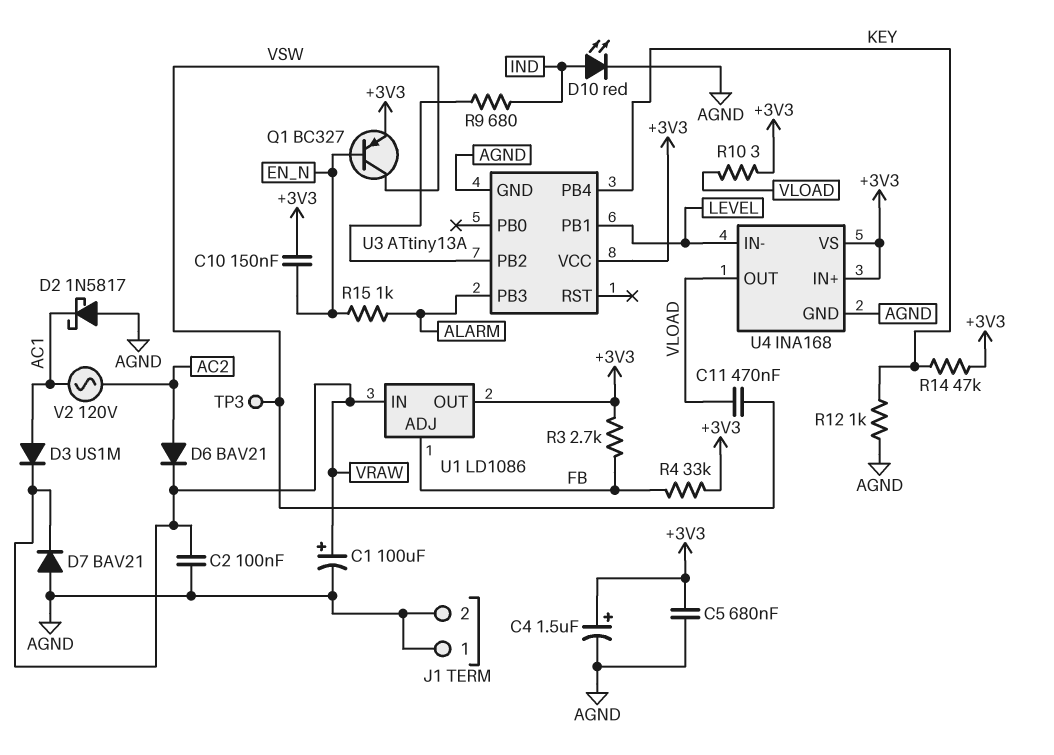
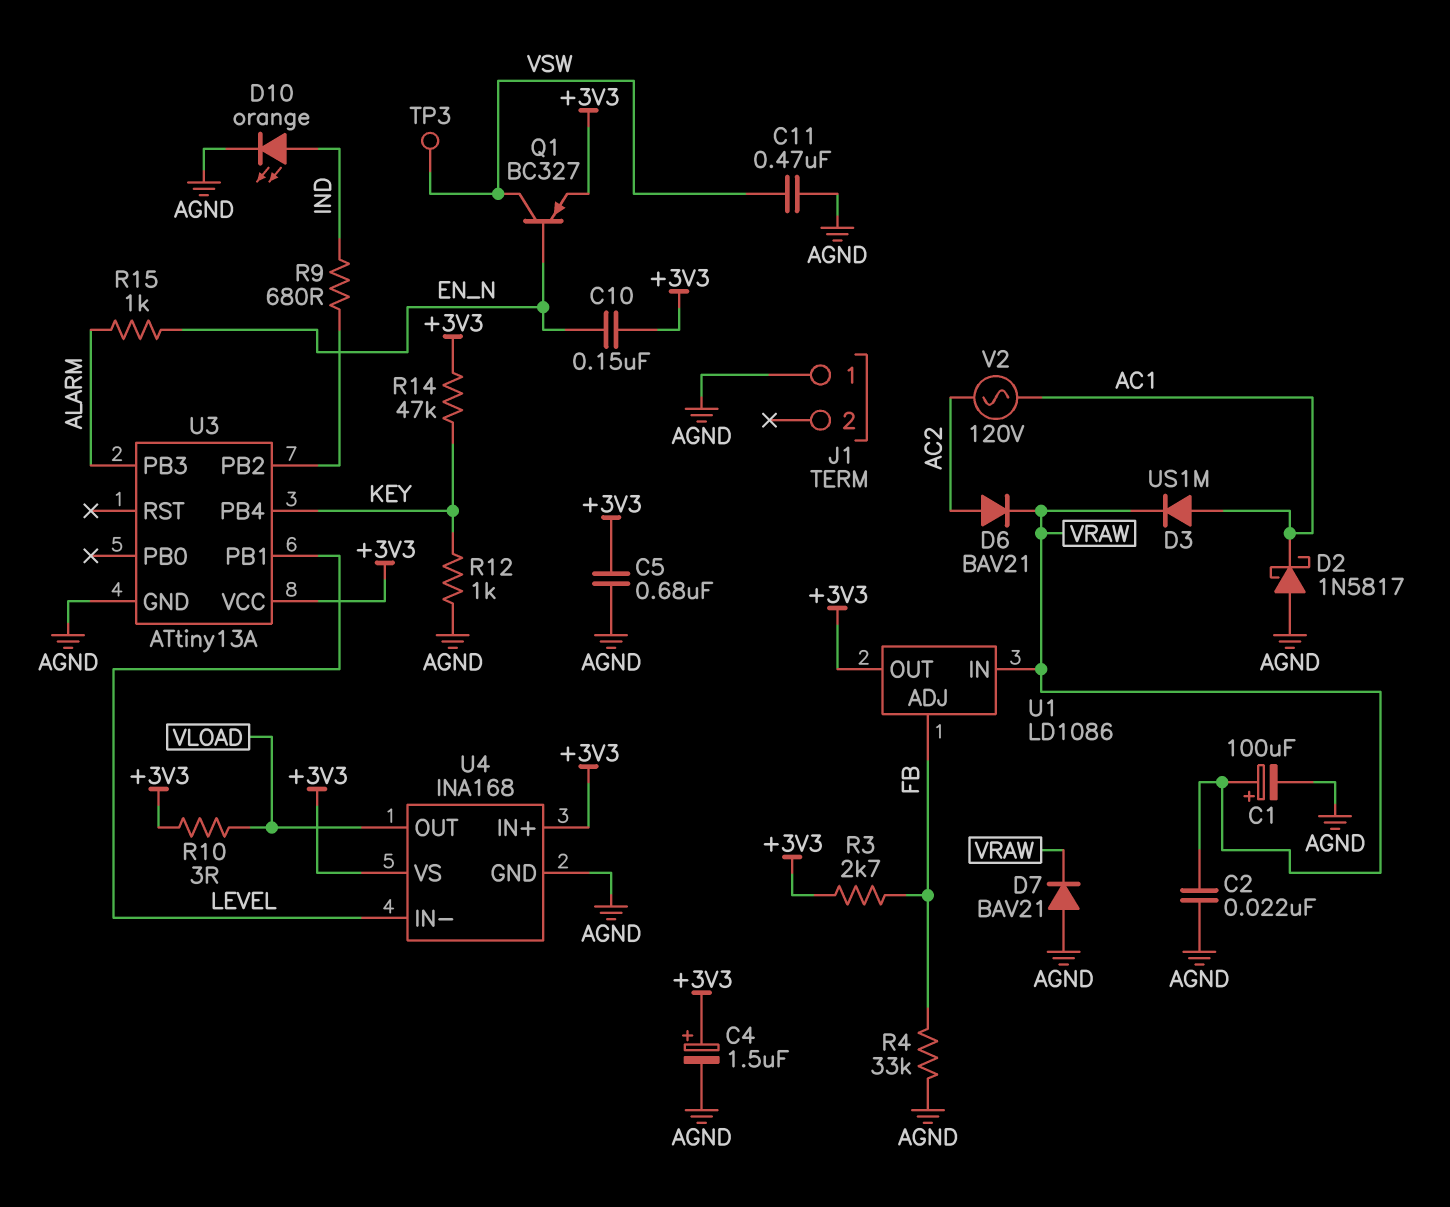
C2: 100nF (AGND, VRAW) -> 22nF (AGND, VRAW)
C11: 470nF (VLOAD, VSW) -> 470nF (AGND, VSW)
D10: LED red (A IND, K AGND) -> LED orange (A IND, K AGND)
J1 pin 2: AGND -> none
R4: 33k (+3V3, FB) -> 33k (AGND, FB)

